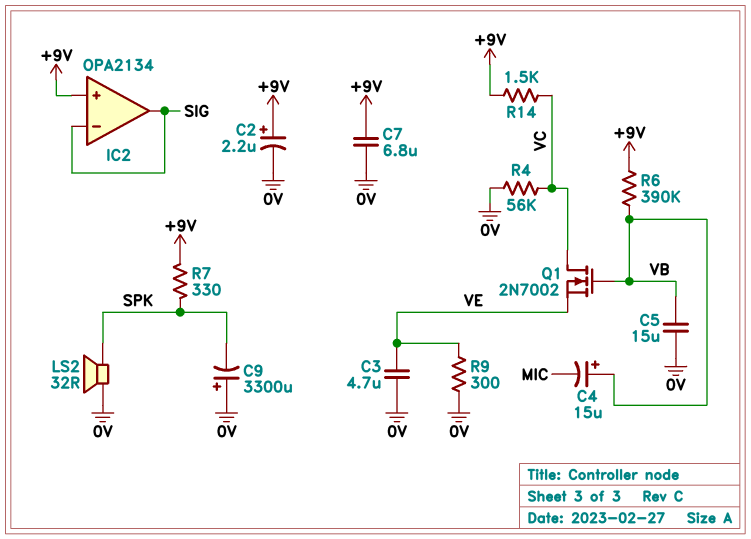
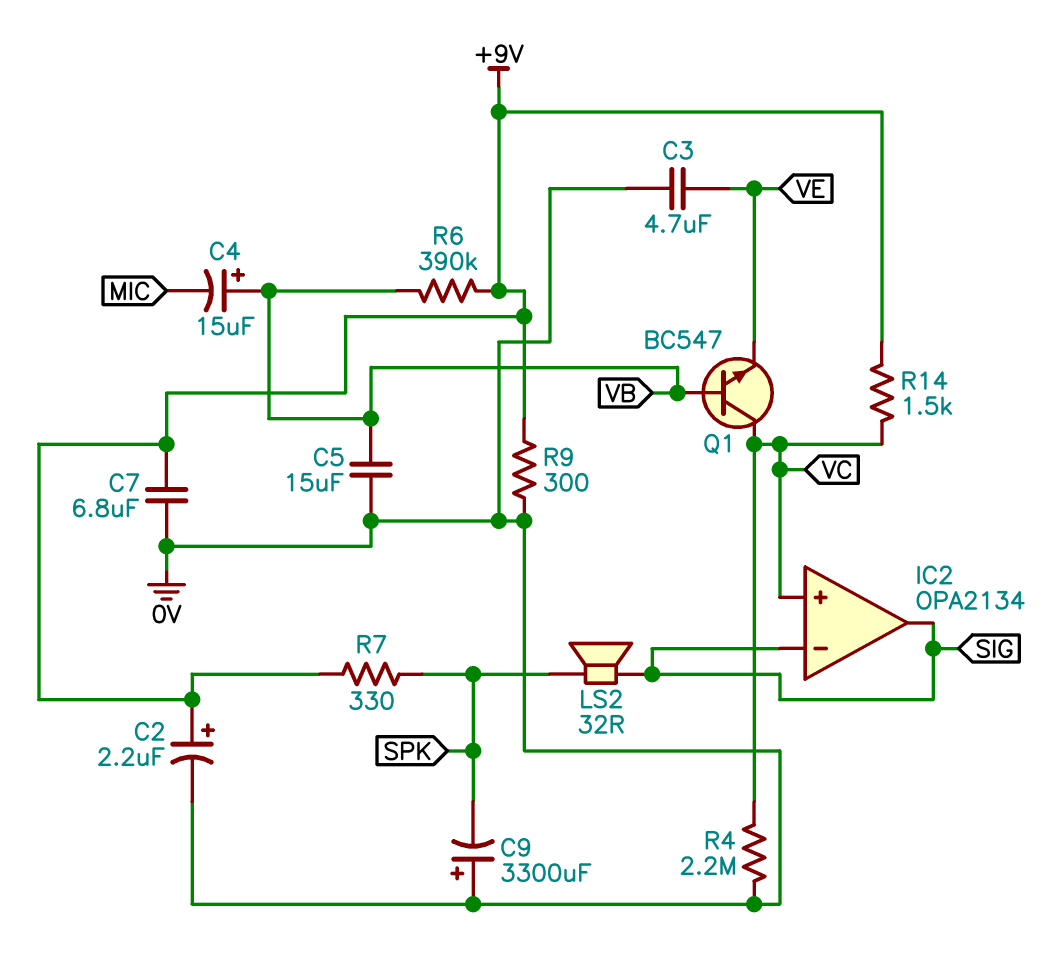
IC2 pin in+: +9V -> VC
LS2: speaker 32R (0V, SPK) -> speaker 32R (SIG, SPK)
Q1: NMOS 2N7002 (G VB, D VC, S VE) -> NPN BC547 (B VB, C VC, E VE)
R4: 56k (0V, VC) -> 2.2M (0V, VC)
R9: 300 (0V, VE) -> 300 (+9V, 0V)

